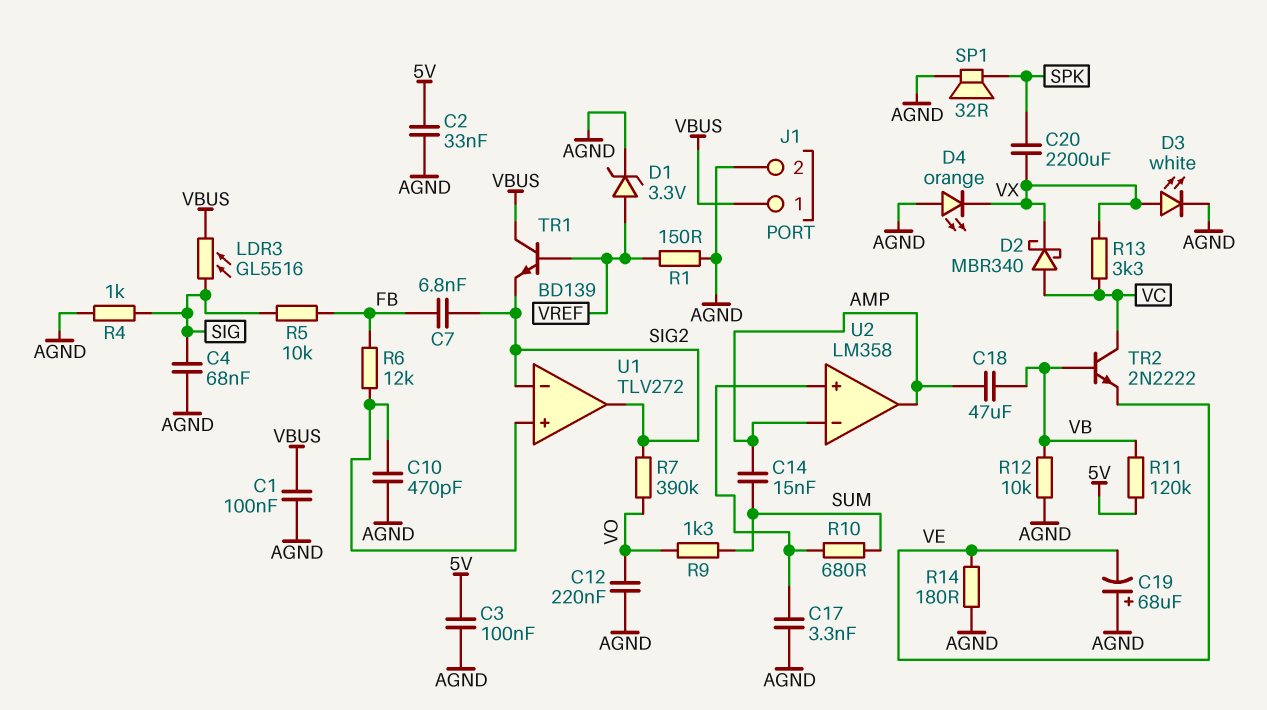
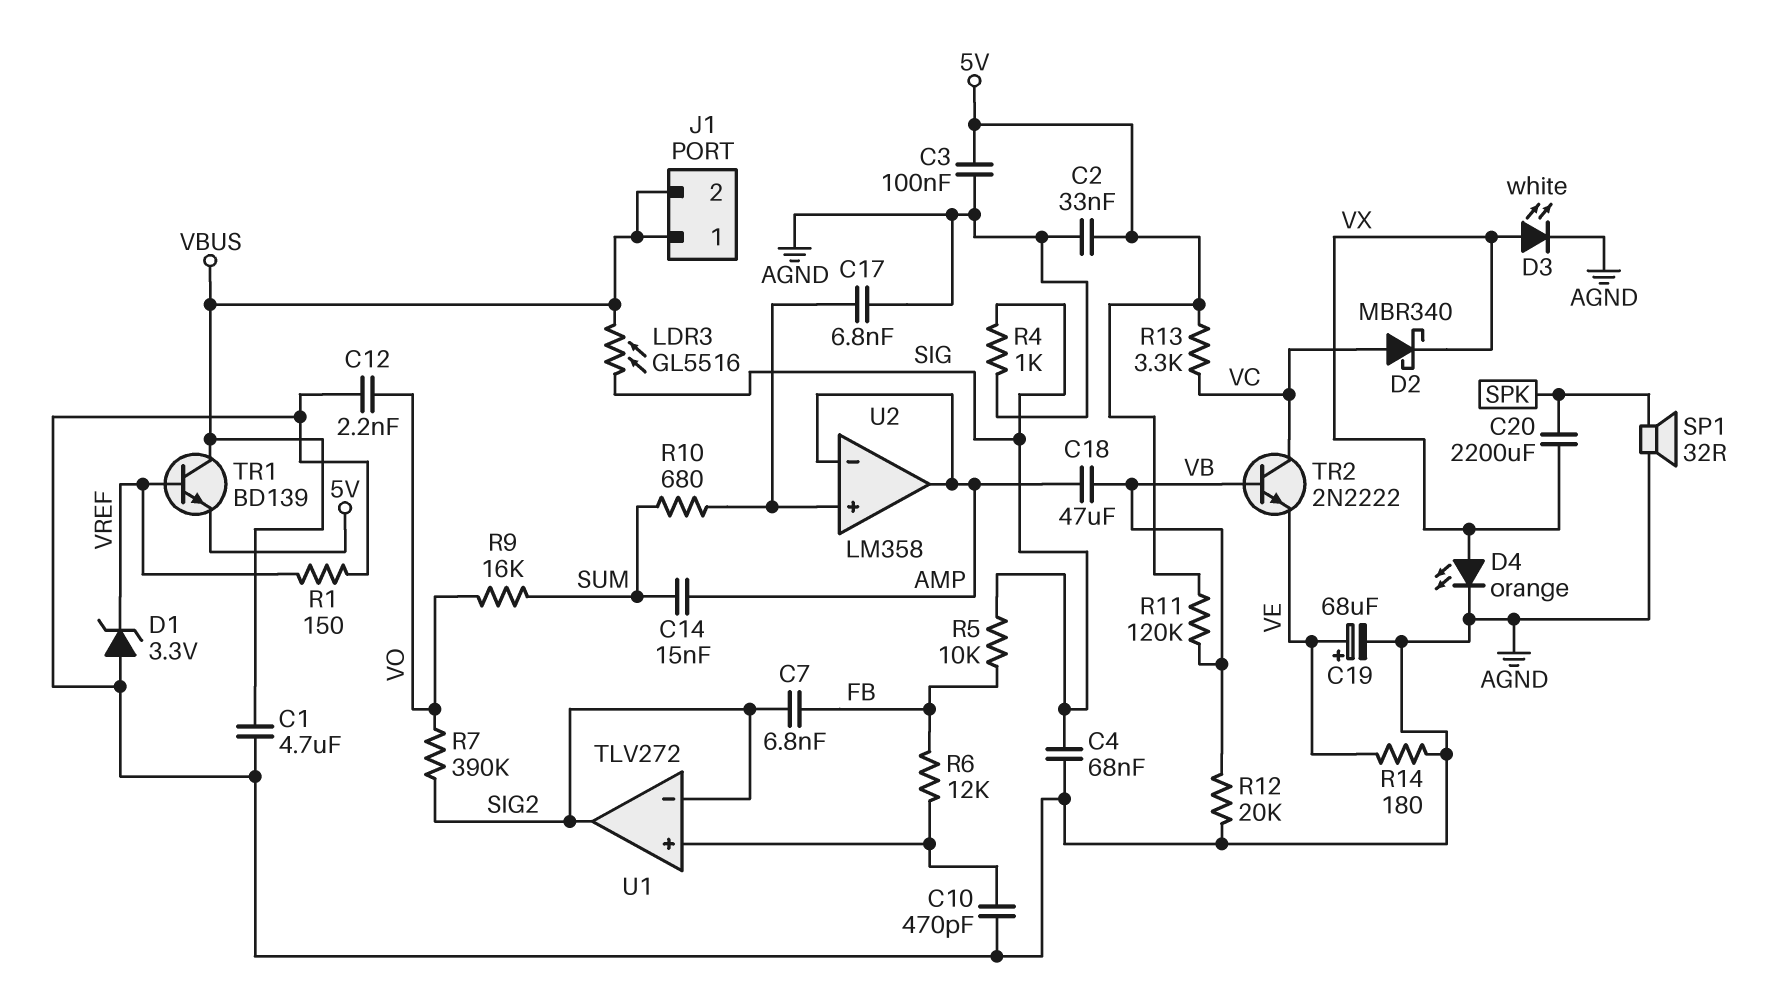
C1: 100nF (AGND, VBUS) -> 4.7uF (AGND, VBUS)
C12: 220nF (AGND, VO) -> 2.2nF (AGND, VO)
C17: 3.3nF (AGND, U2/in+) -> 6.8nF (AGND, U2/in+)
C19: 68uF (plus AGND, minus VE) -> 68uF (plus VE, minus AGND)
D1: zener 3.3V (A VREF, K AGND) -> zener 3.3V (A AGND, K VREF)
D4: LED orange (A AGND, K VX) -> LED orange (A VX, K AGND)
J1 pin 2: AGND -> VBUS
R9: 1.3k (SUM, VO) -> 16k (SUM, VO)
R12: 10k (AGND, VB) -> 20k (AGND, VB)
R13: 3.3k (VC, VX) -> 3.3k (5V, VC)
TR1: NPN BD139 (B VREF, C VBUS, E SIG2) -> NPN BD139 (B VREF, C VBUS, E 5V)

